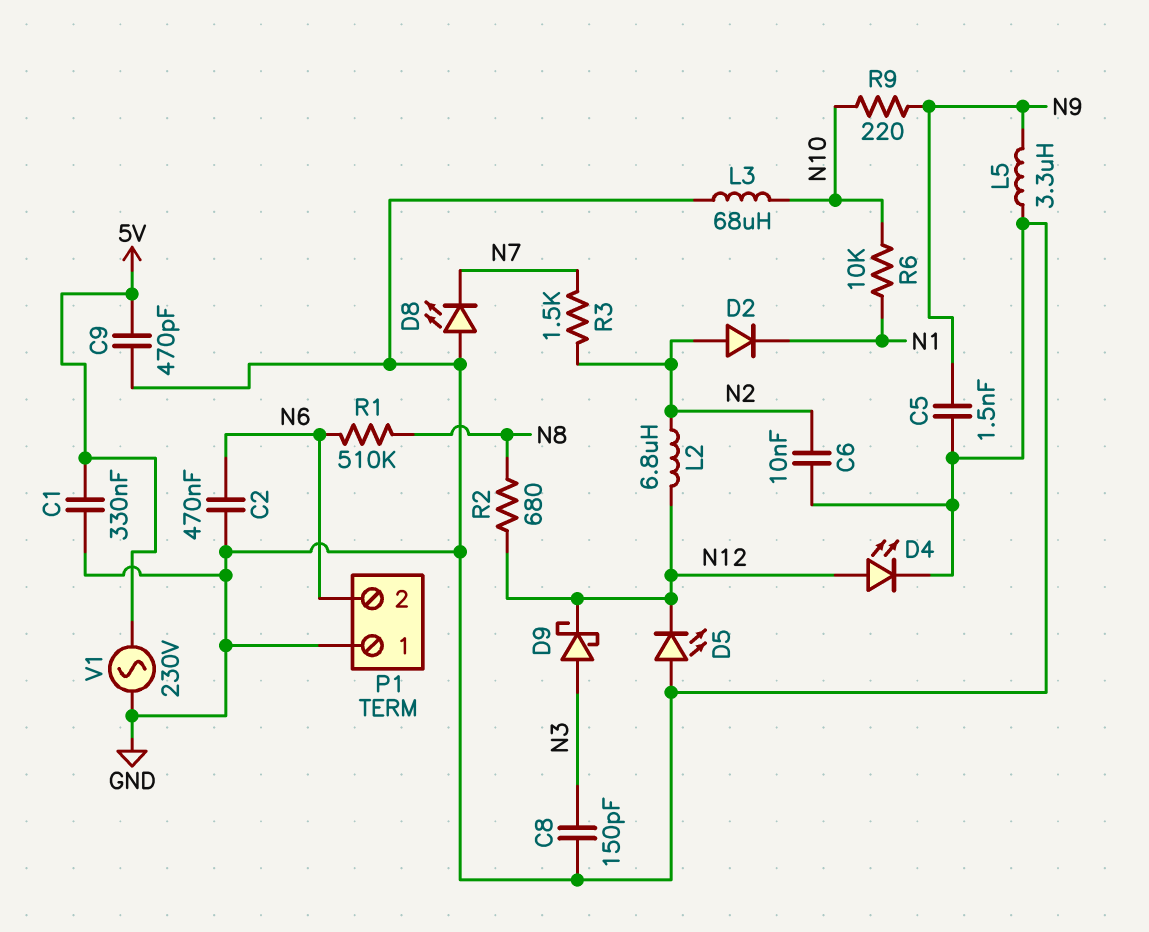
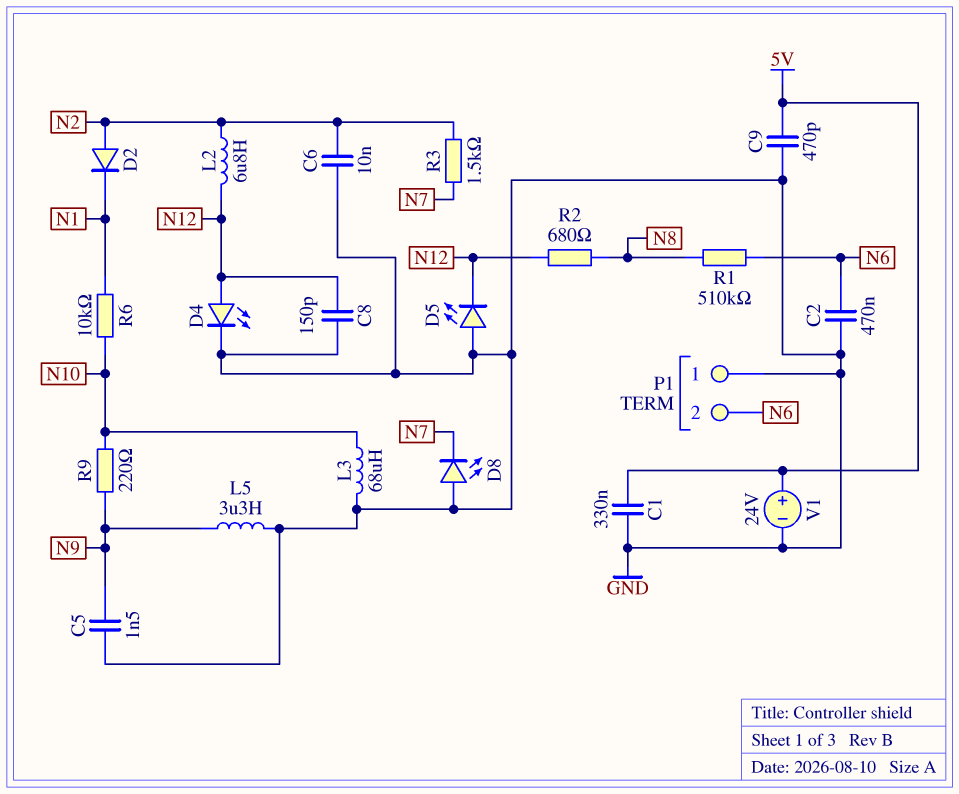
C8: 150pF (GND, N3) -> 150pF (GND, N12)
D9: schottky (A N3, K N12) -> none
V1: AC 230V (5V, GND) -> 24V (plus 5V, minus GND)

